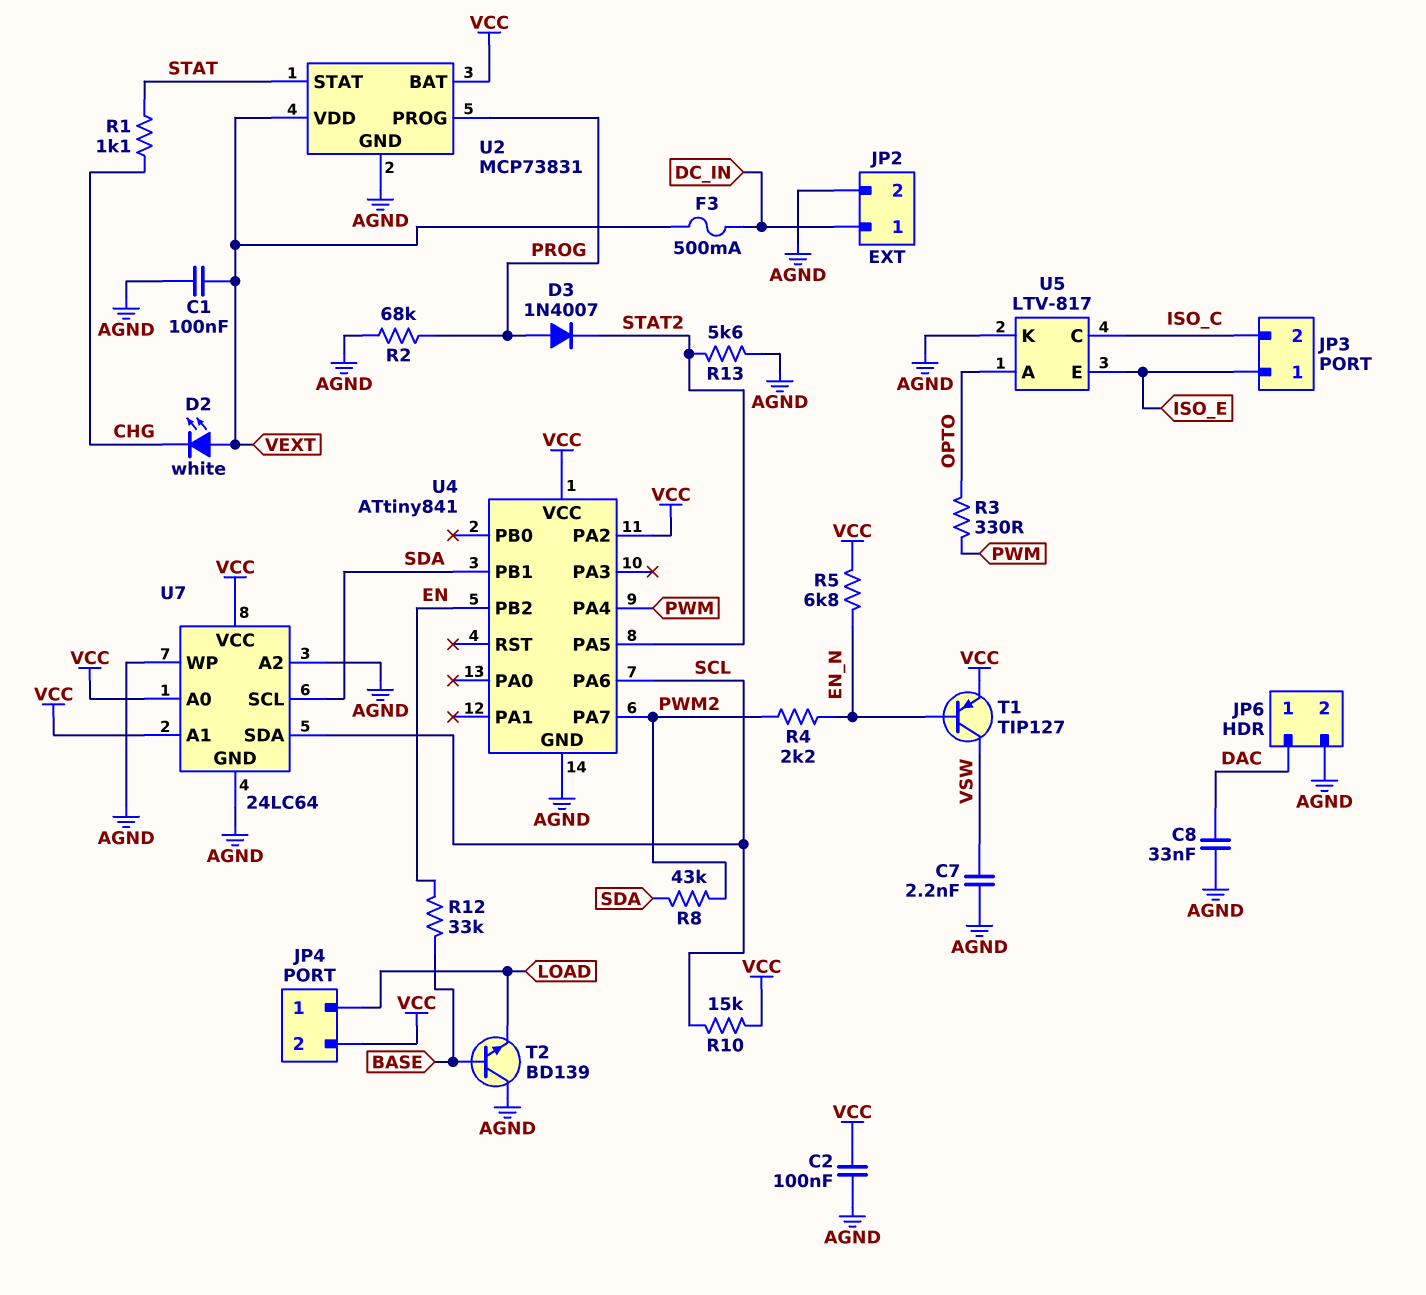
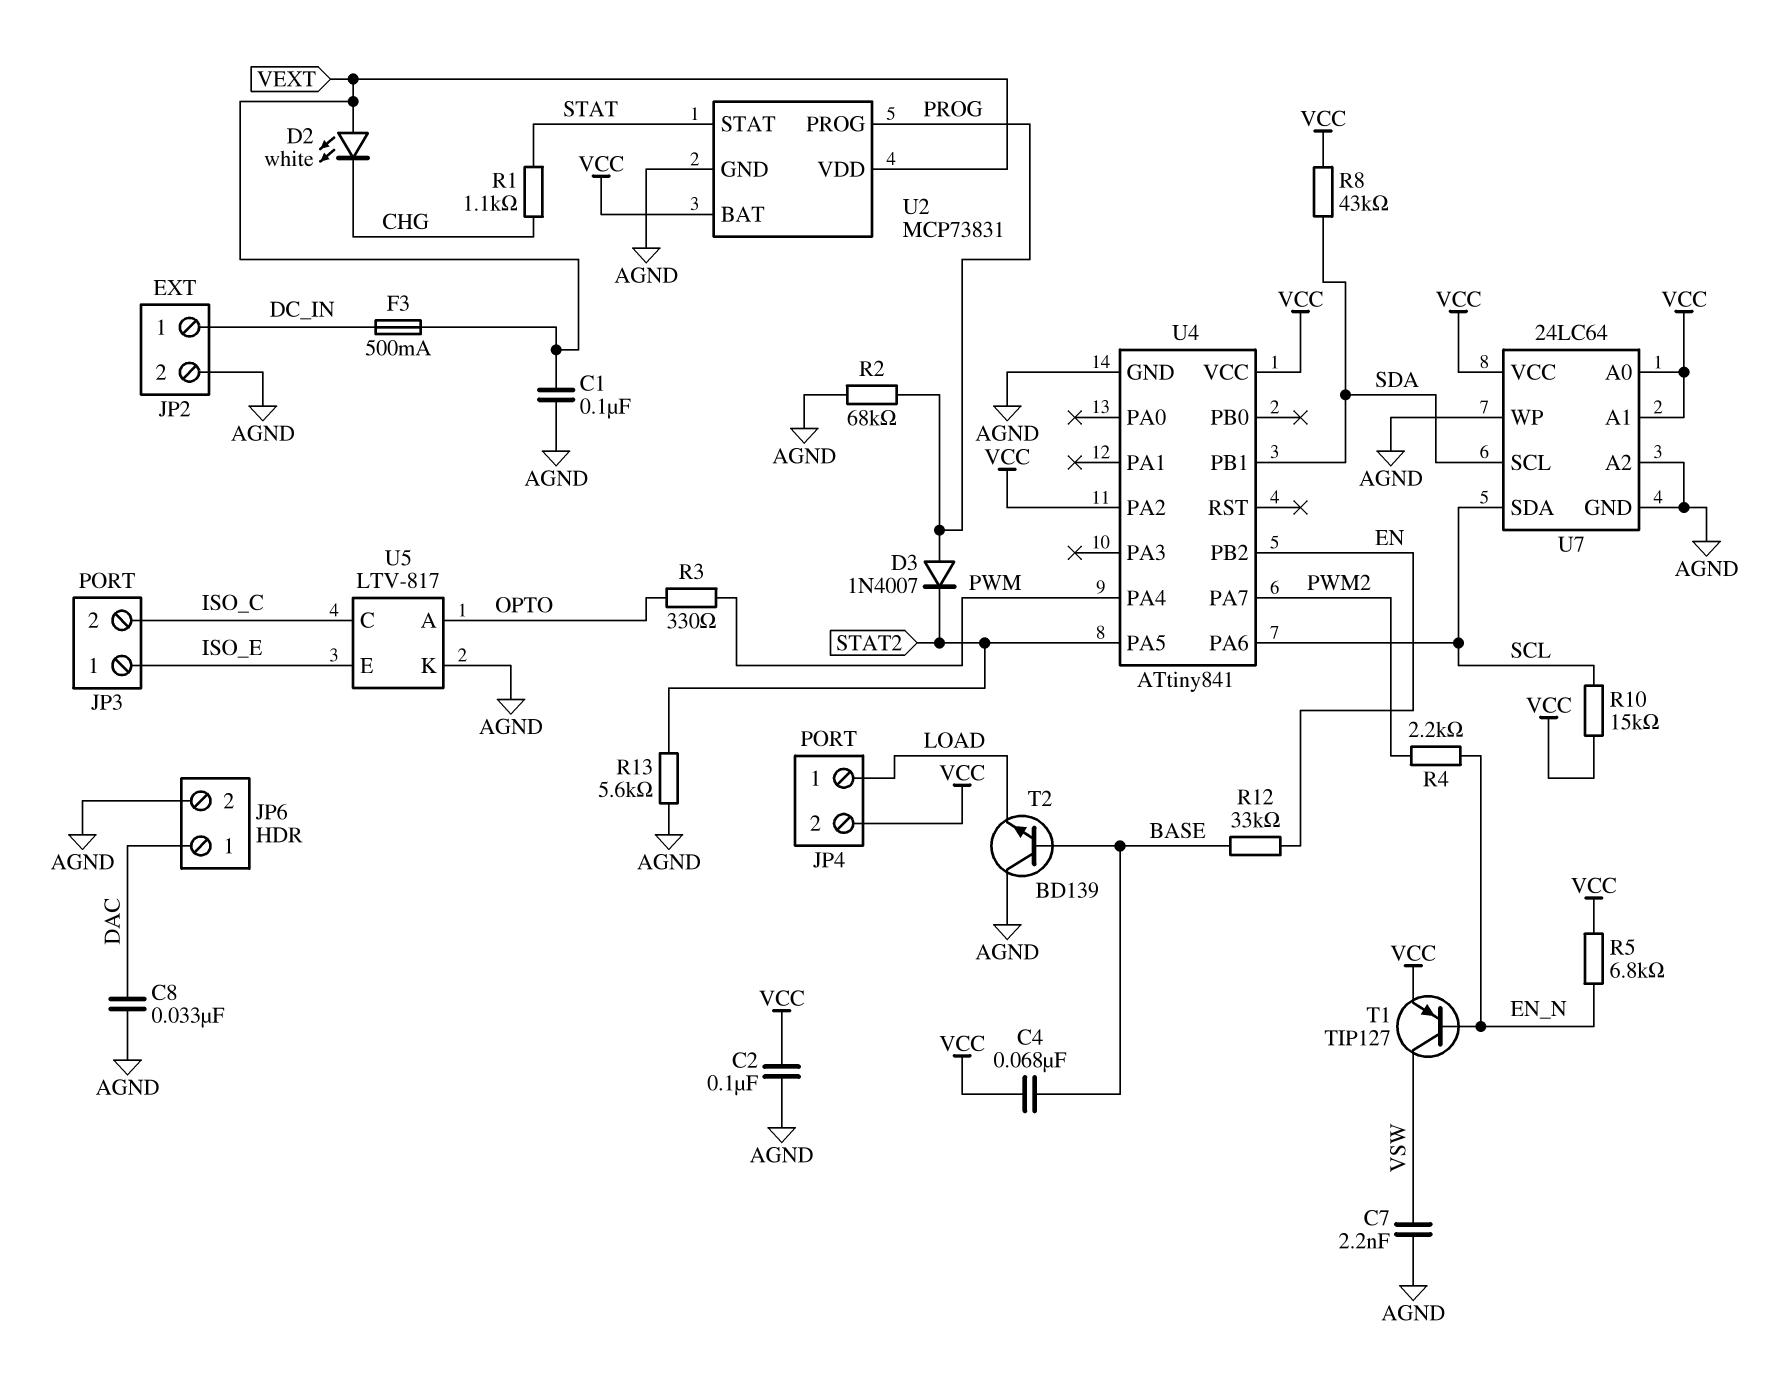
C4: none -> 68nF (BASE, VCC)
R8: 43k (PWM2, SDA) -> 43k (SDA, VCC)

